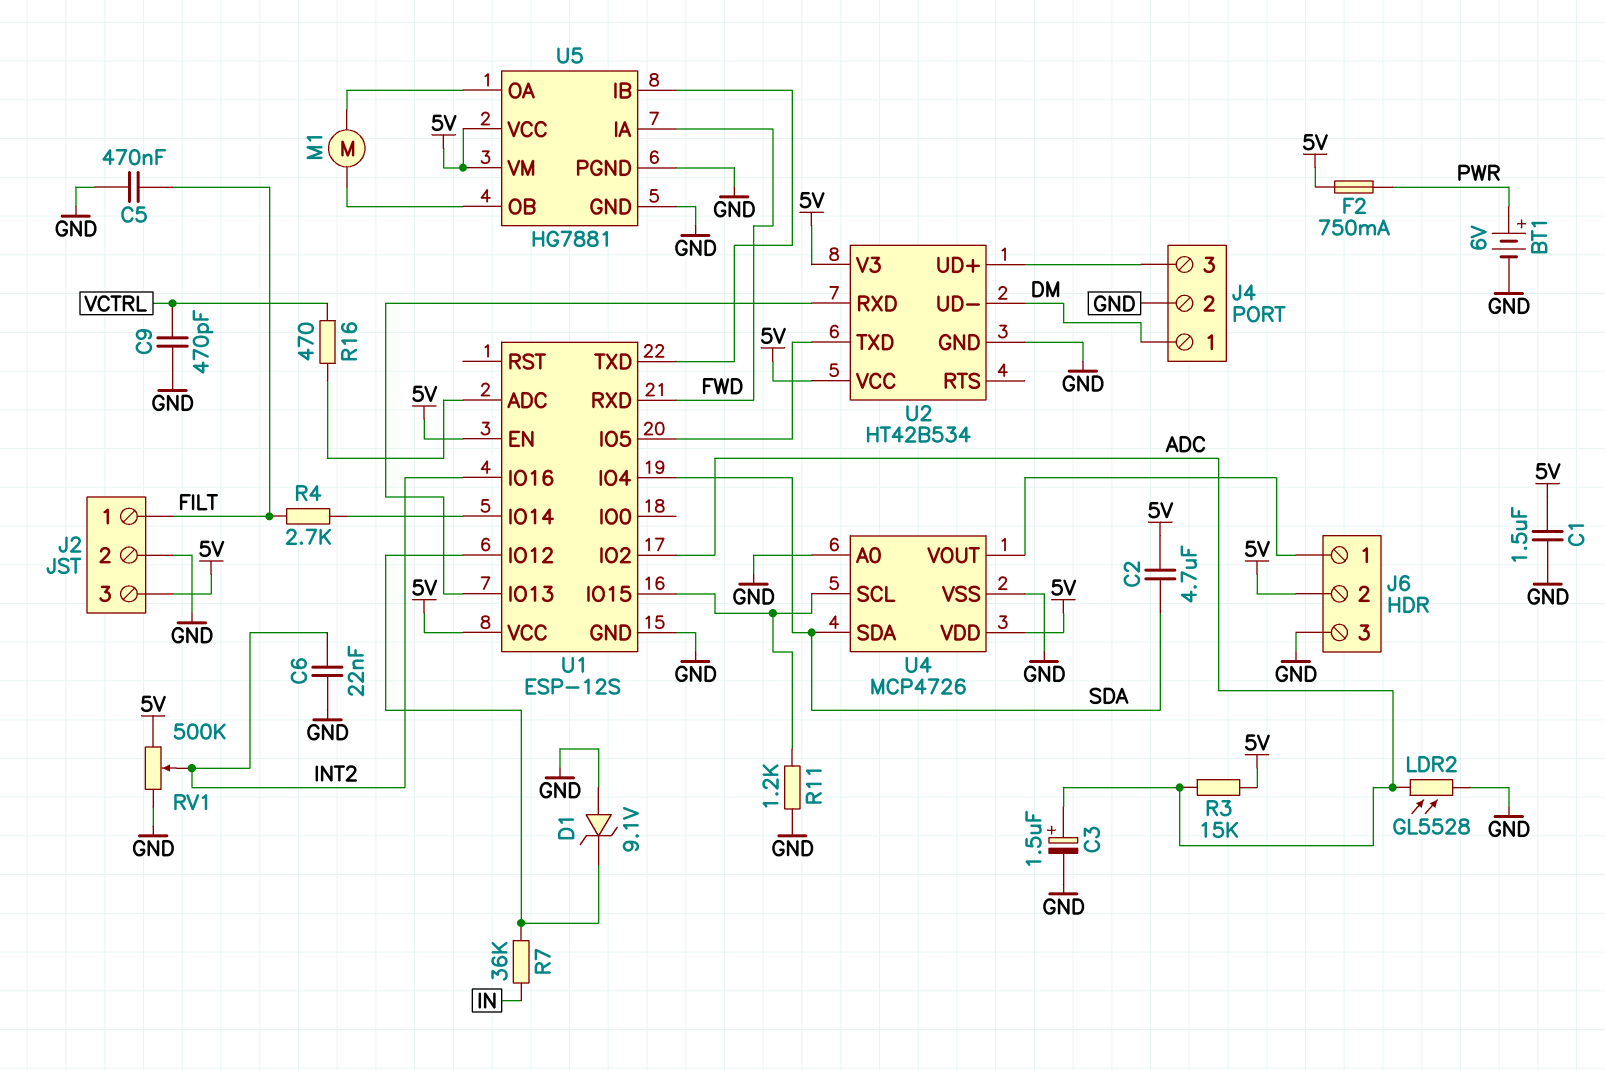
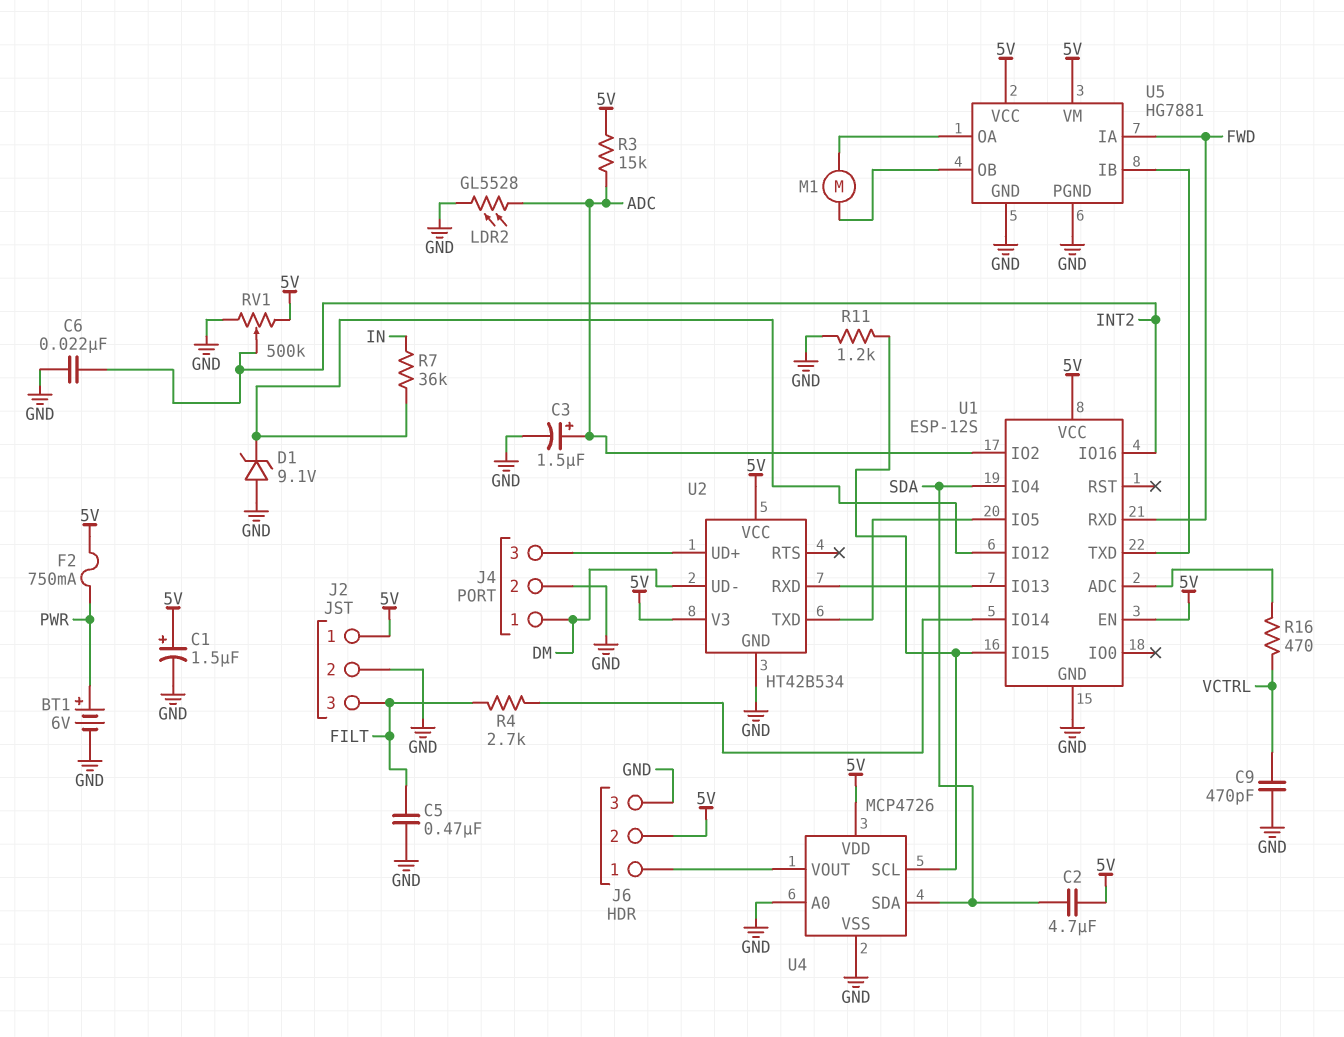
C1: 1.5uF (5V, GND) -> 1.5uF (plus 5V, minus GND)
J2 pin 1: FILT -> 5V
J2 pin 3: 5V -> FILT

